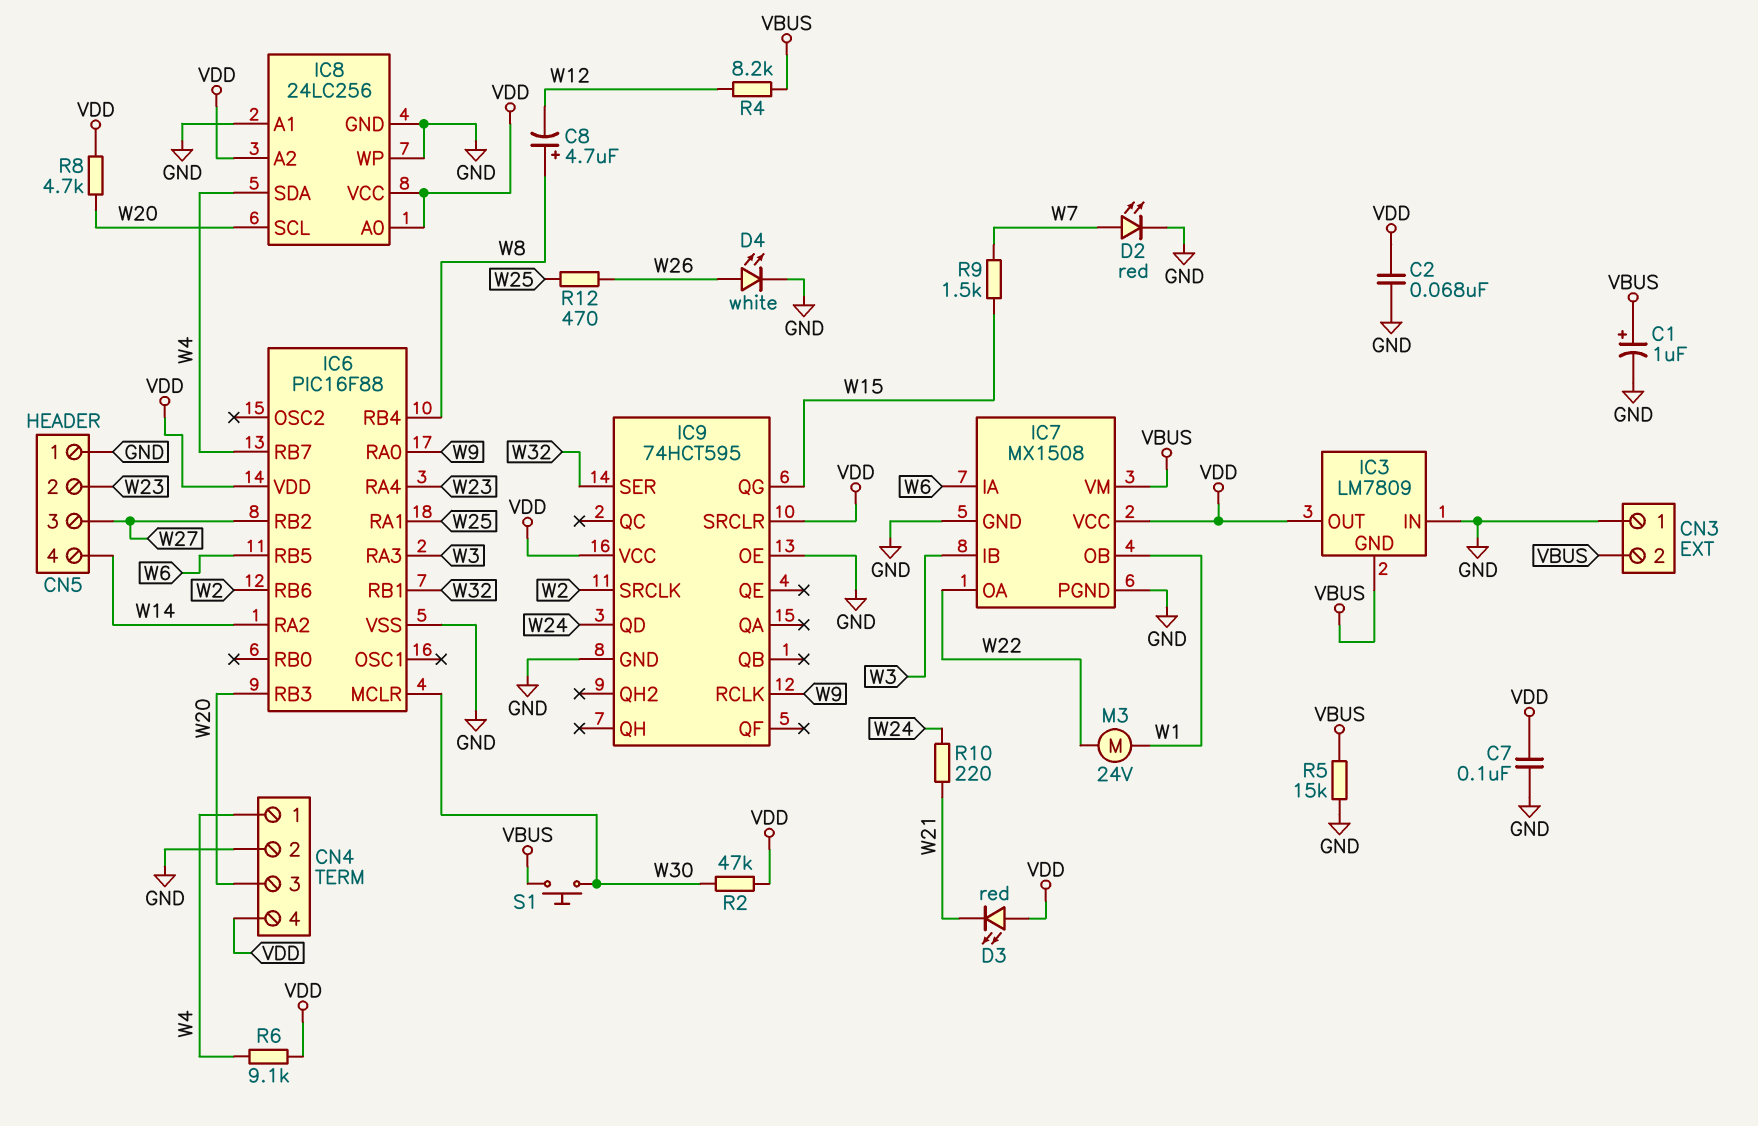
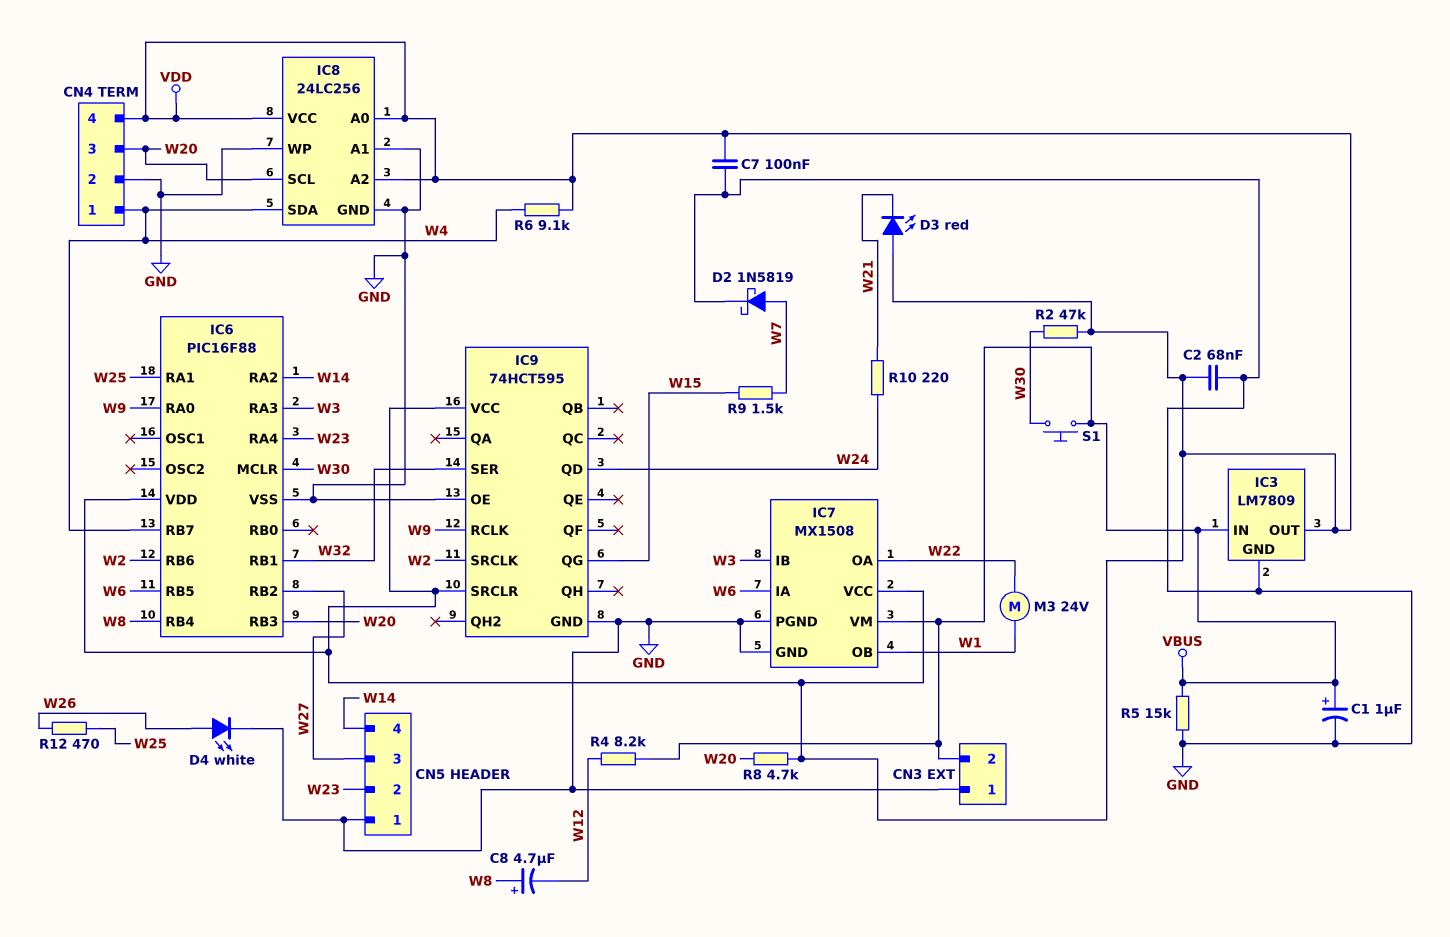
D2: LED red (A W7, K GND) -> schottky 1N5819 (A W7, K GND)
IC3 pin GND: VBUS -> GND
IC3 pin IN: GND -> VBUS

